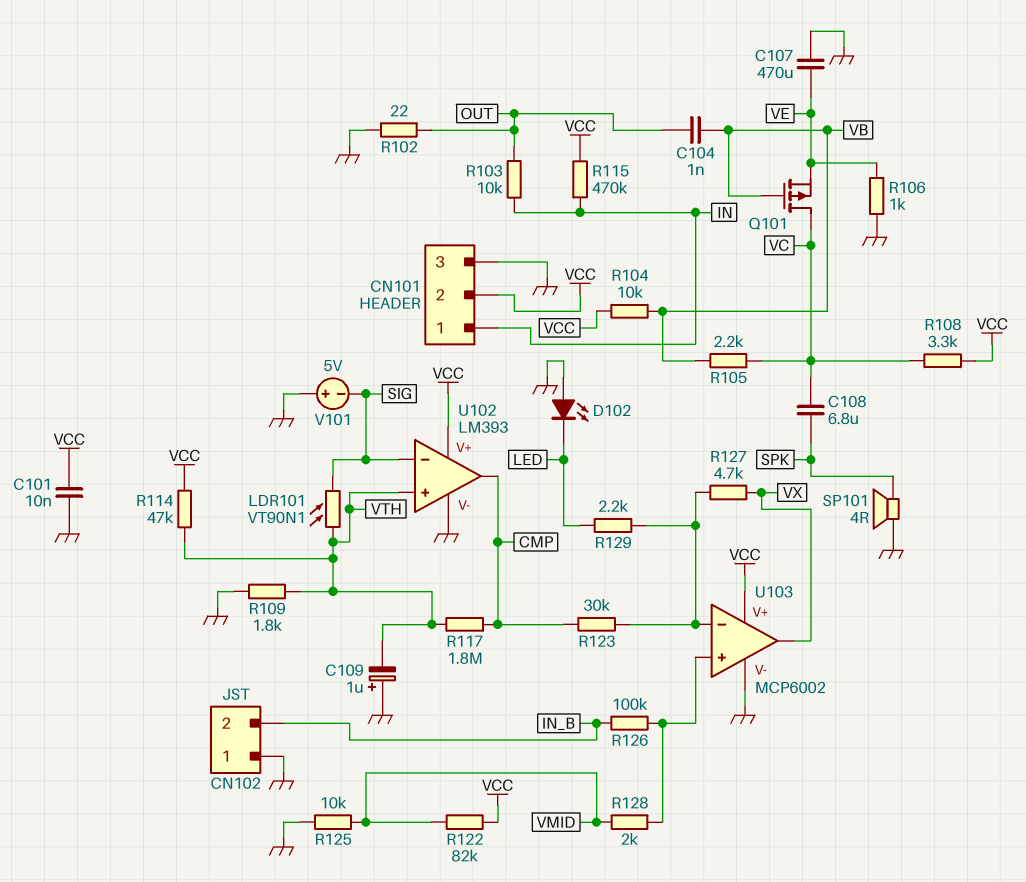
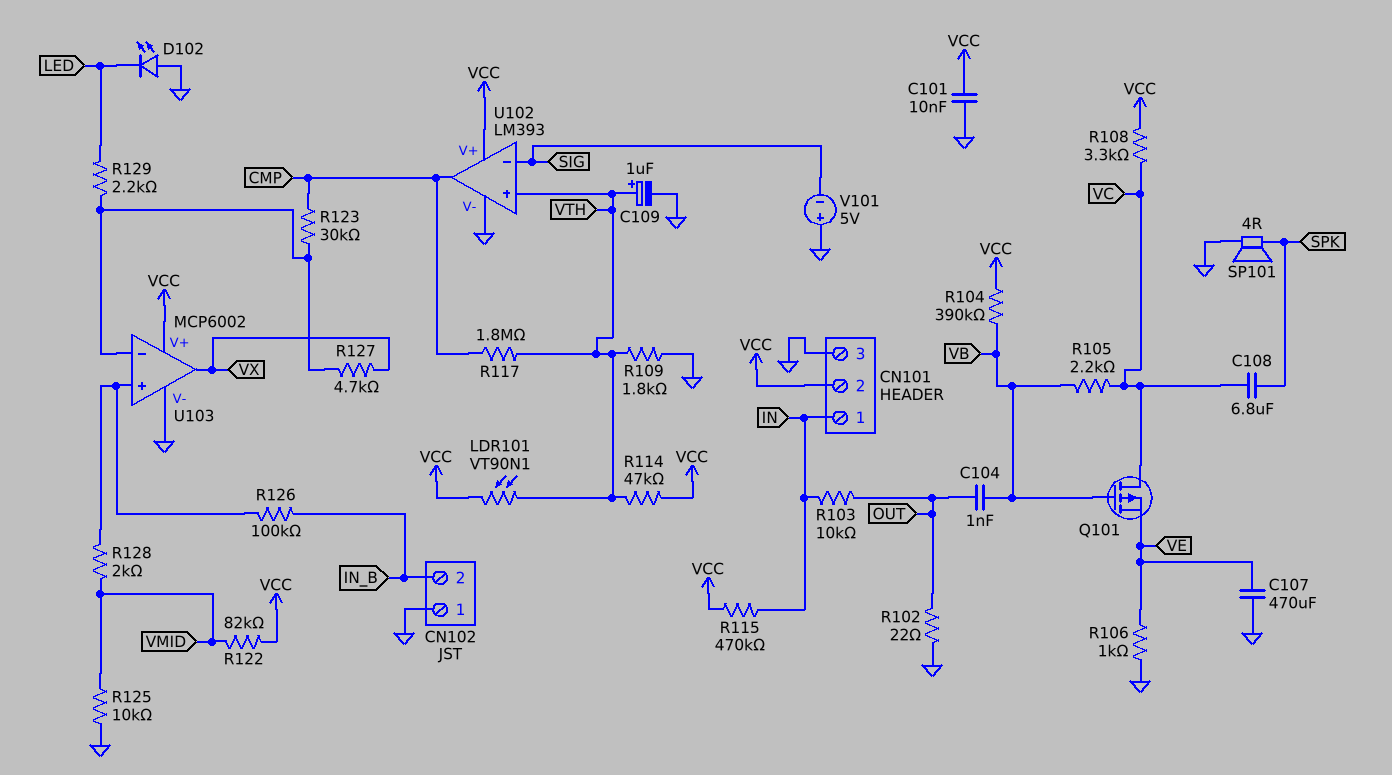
C109: 1uF (plus GND, minus VTH) -> 1uF (plus VTH, minus GND)
LDR101: VT90N1 (SIG, VTH) -> VT90N1 (VCC, VTH)
R104: 10k (VB, VCC) -> 390k (VB, VCC)

